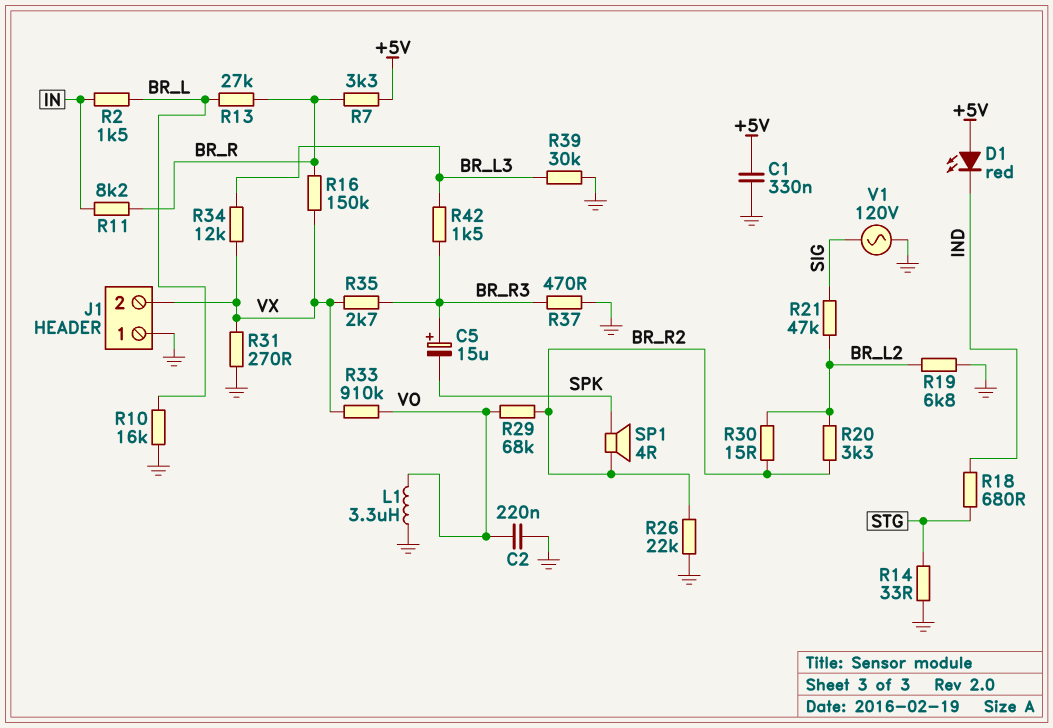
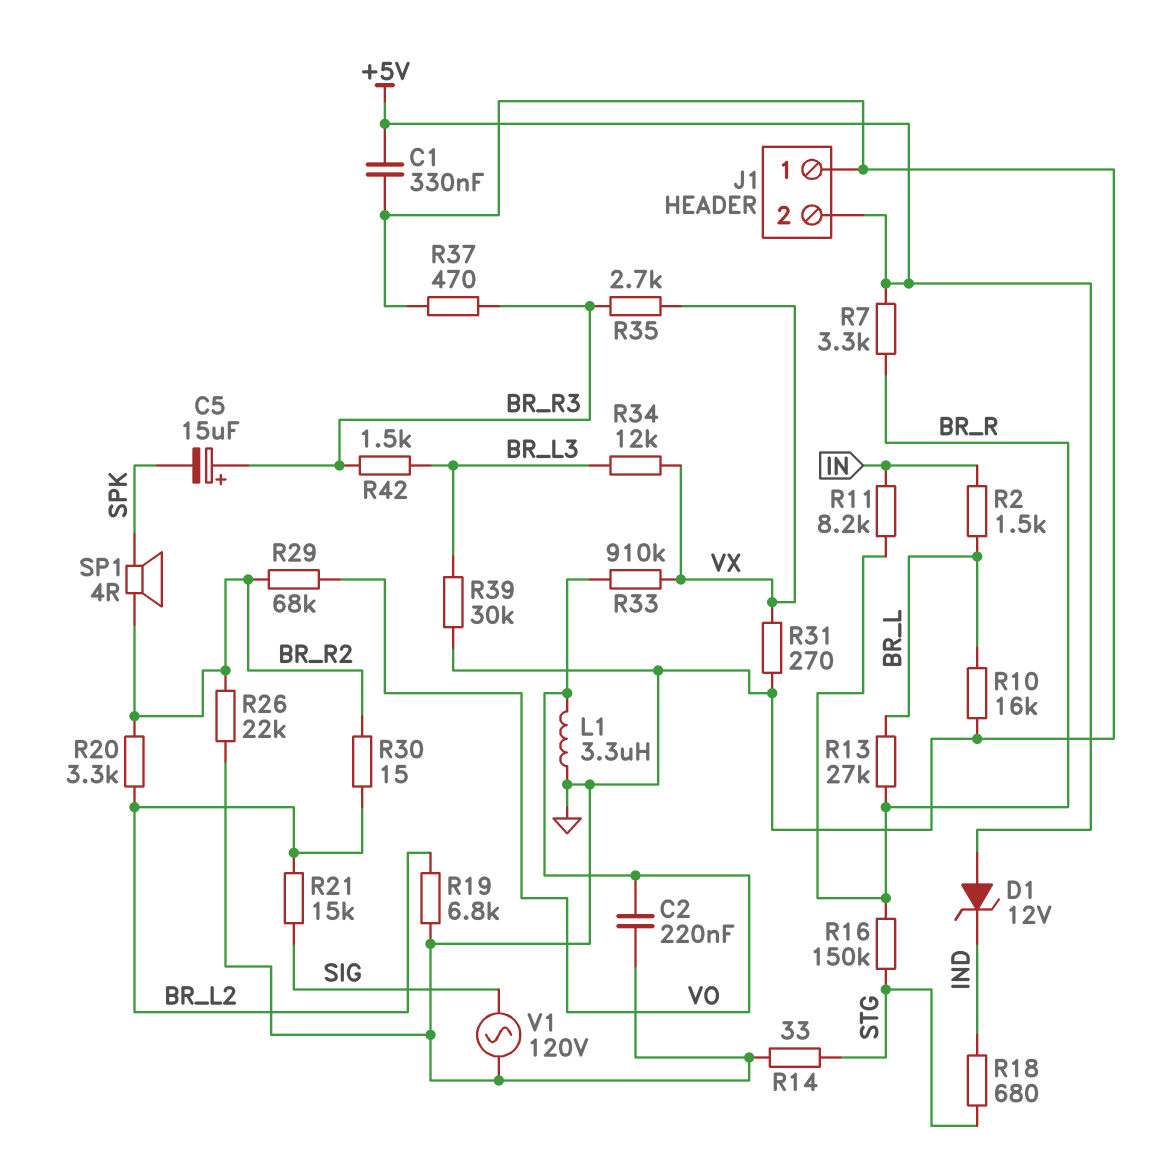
D1: LED red (A +5V, K IND) -> zener 12V (A +5V, K IND)
J1 pin 2: VX -> +5V
R16: 150k (BR_R, VX) -> 150k (BR_R, STG)
R21: 47k (BR_L2, SIG) -> 15k (BR_L2, SIG)

